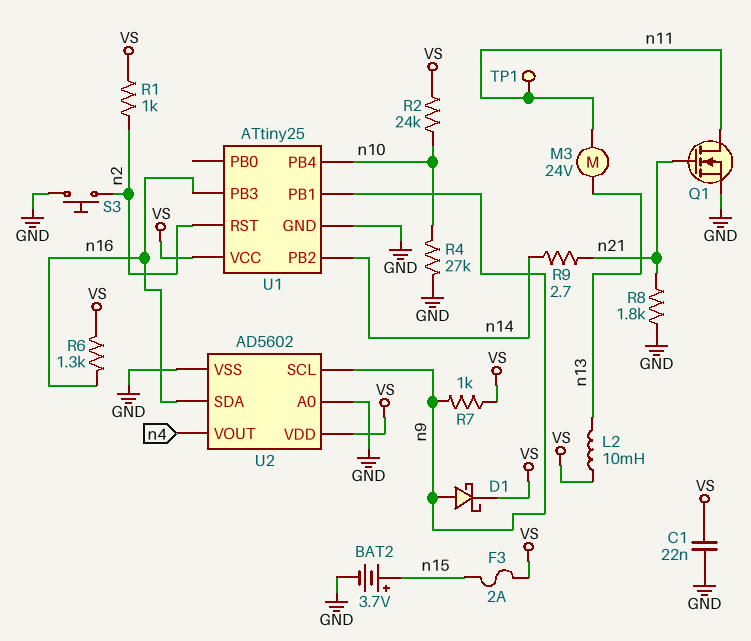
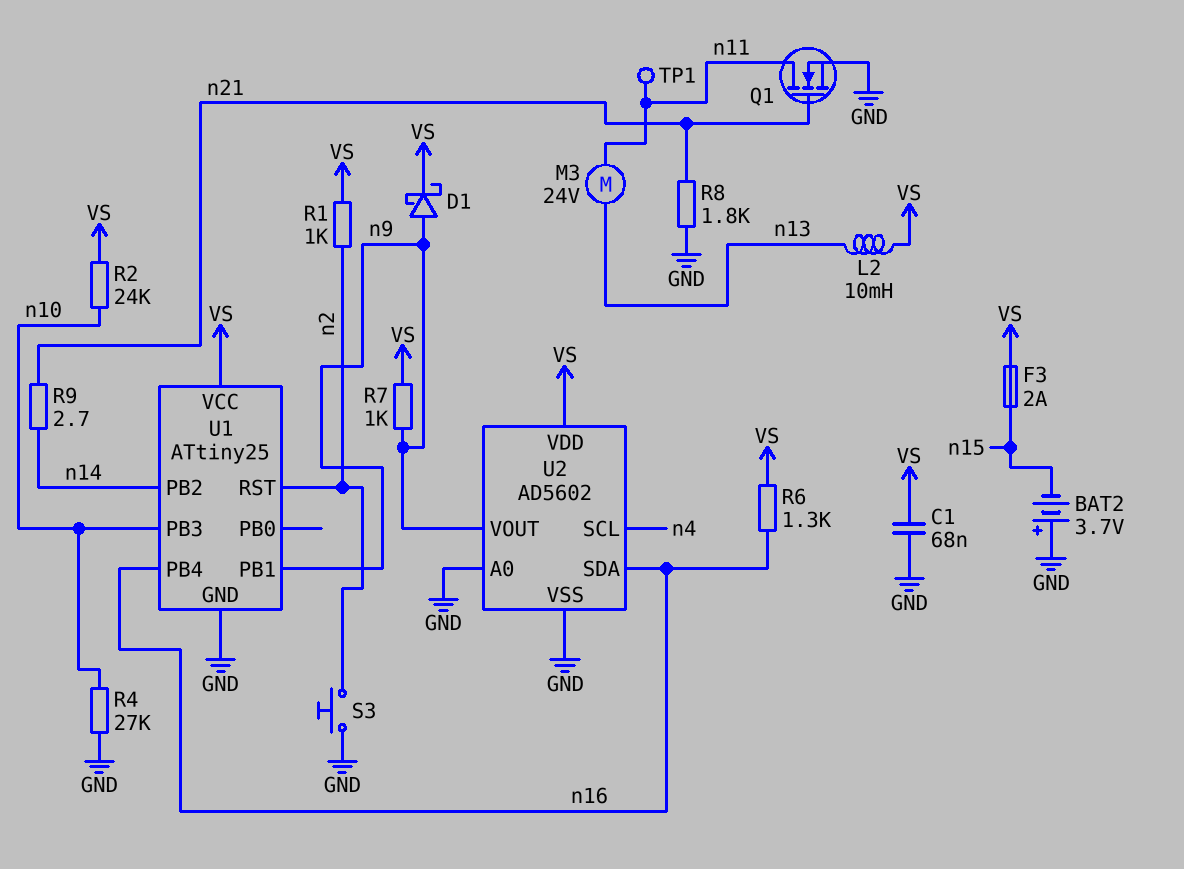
BAT2: 3.7V (plus n15, minus GND) -> 3.7V (plus GND, minus n15)
C1: 22nF (GND, VS) -> 68nF (GND, VS)
U1 pin PB3: n16 -> n10
U1 pin PB4: n10 -> n16
U2 pin SCL: n9 -> n4
U2 pin VOUT: n4 -> n9

